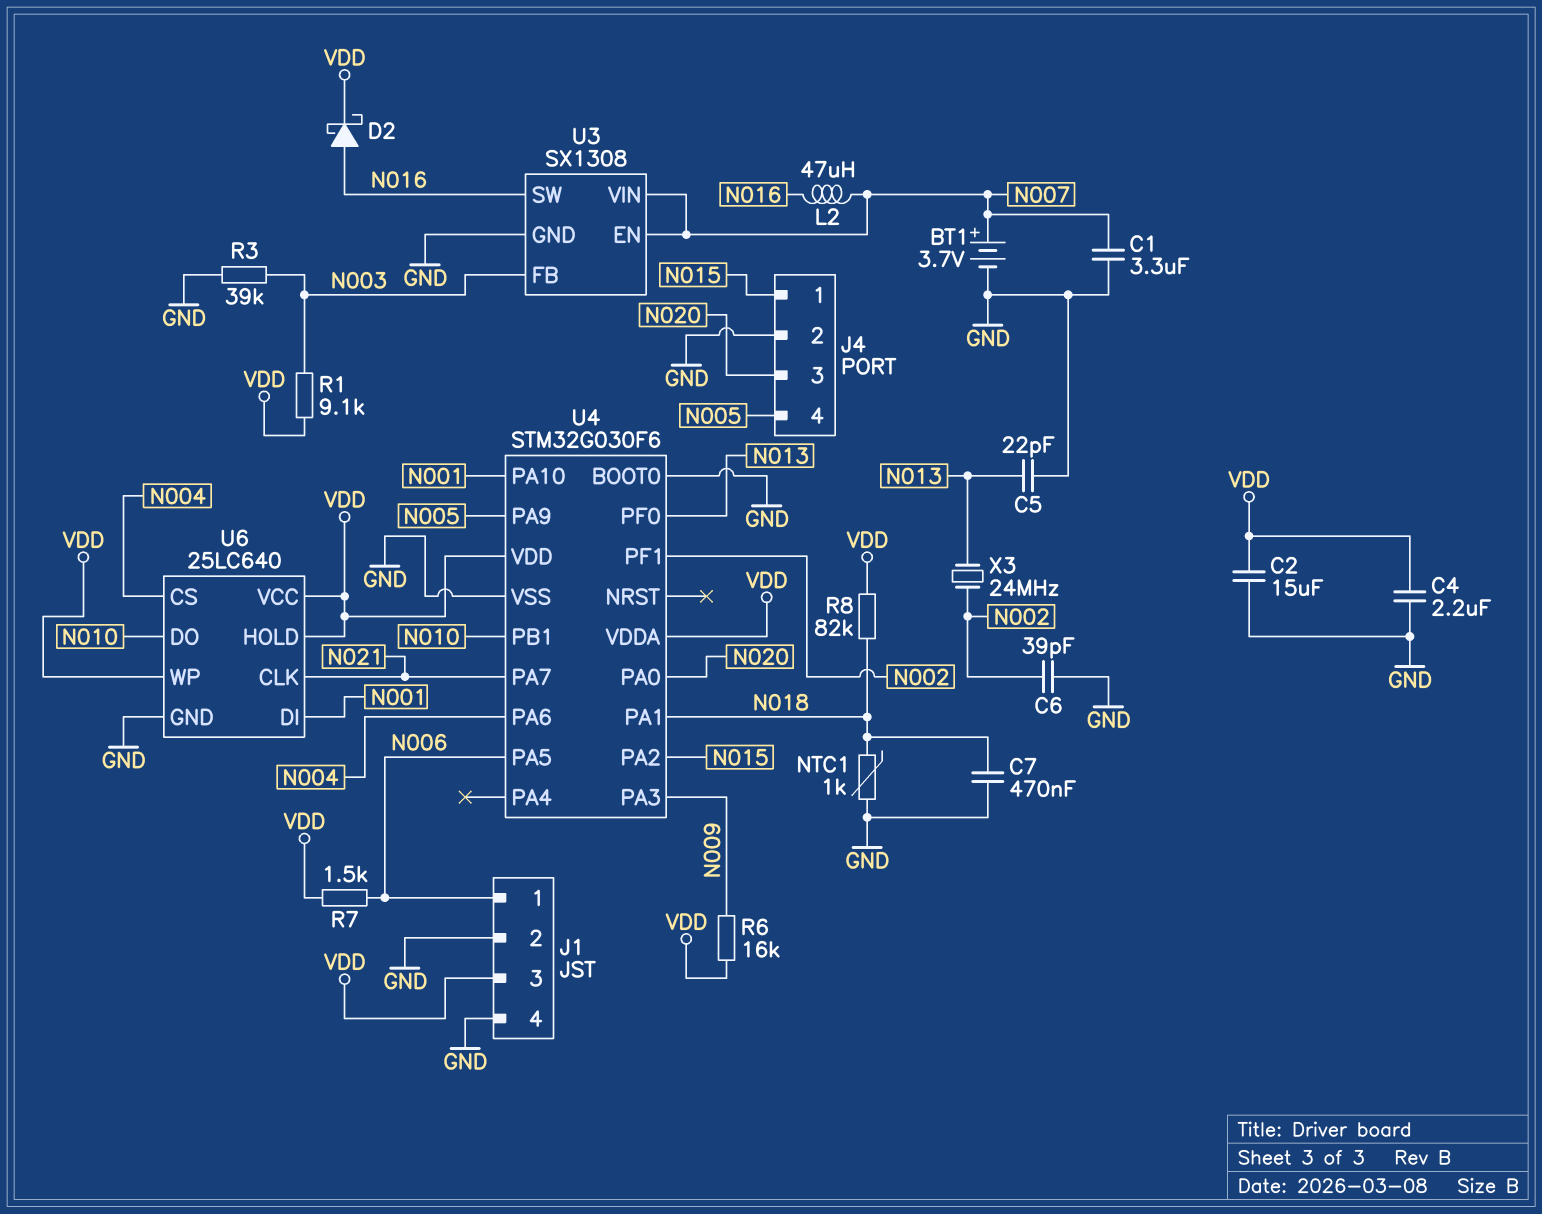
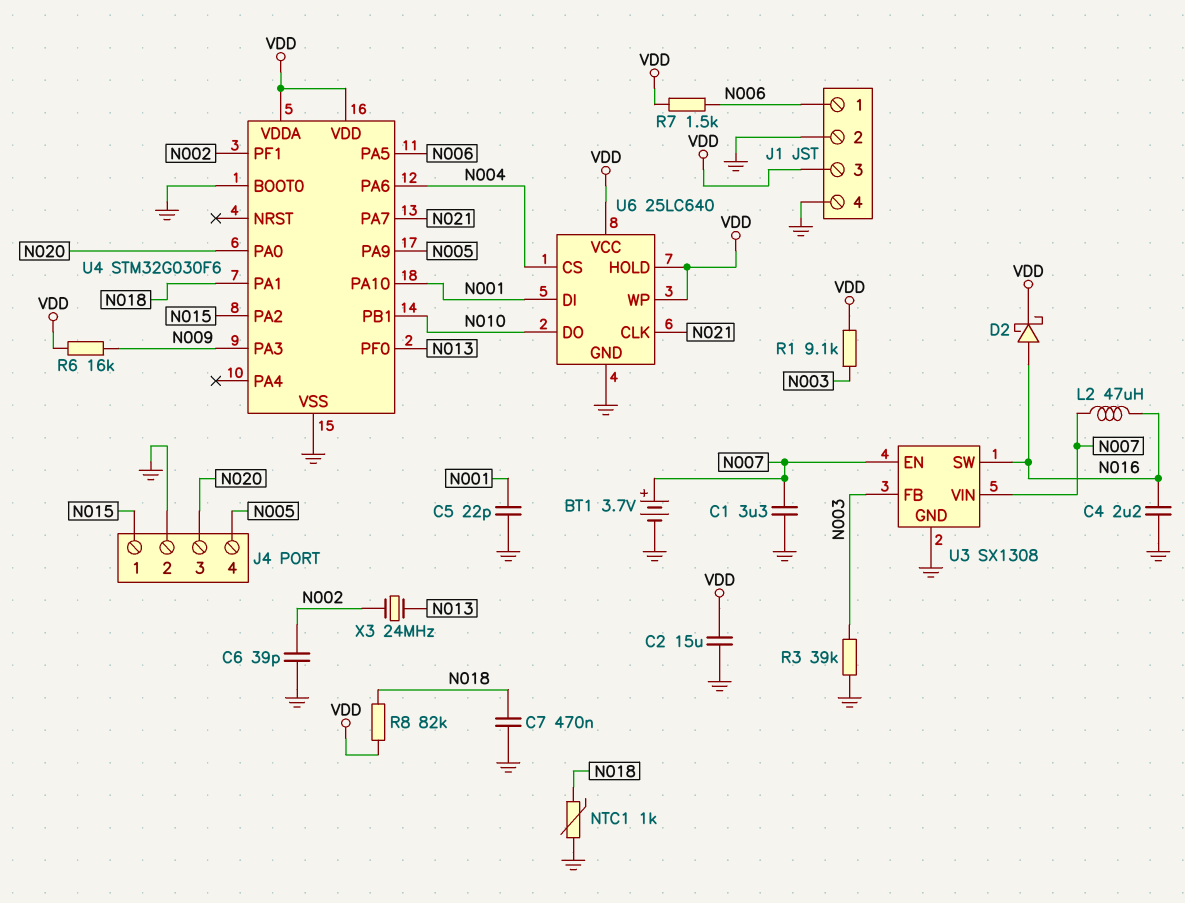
C4: 2.2uF (GND, VDD) -> 2.2uF (GND, N016)
C5: 22pF (GND, N013) -> 22pF (GND, N001)

